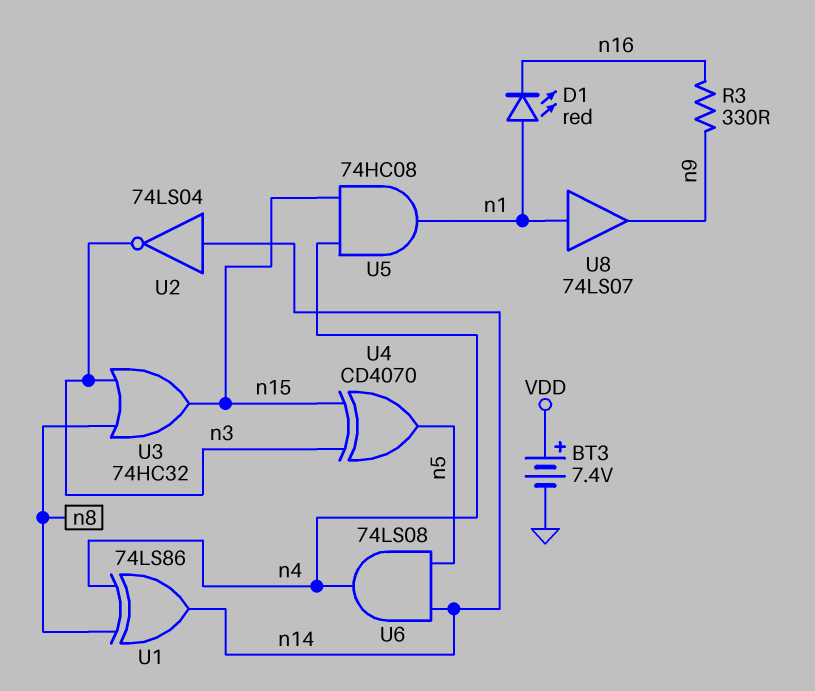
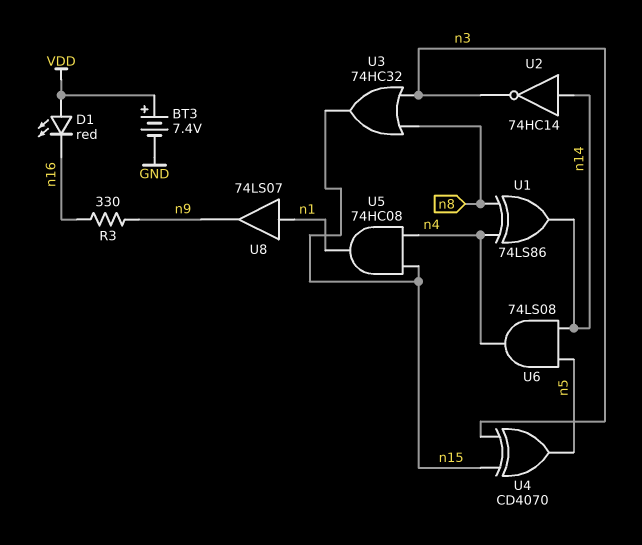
D1: LED red (A n1, K n16) -> LED red (A VDD, K n16)
U2: NOT 74LS04 (in n14, out n3) -> NOT 74HC14 (in n14, out n3)

